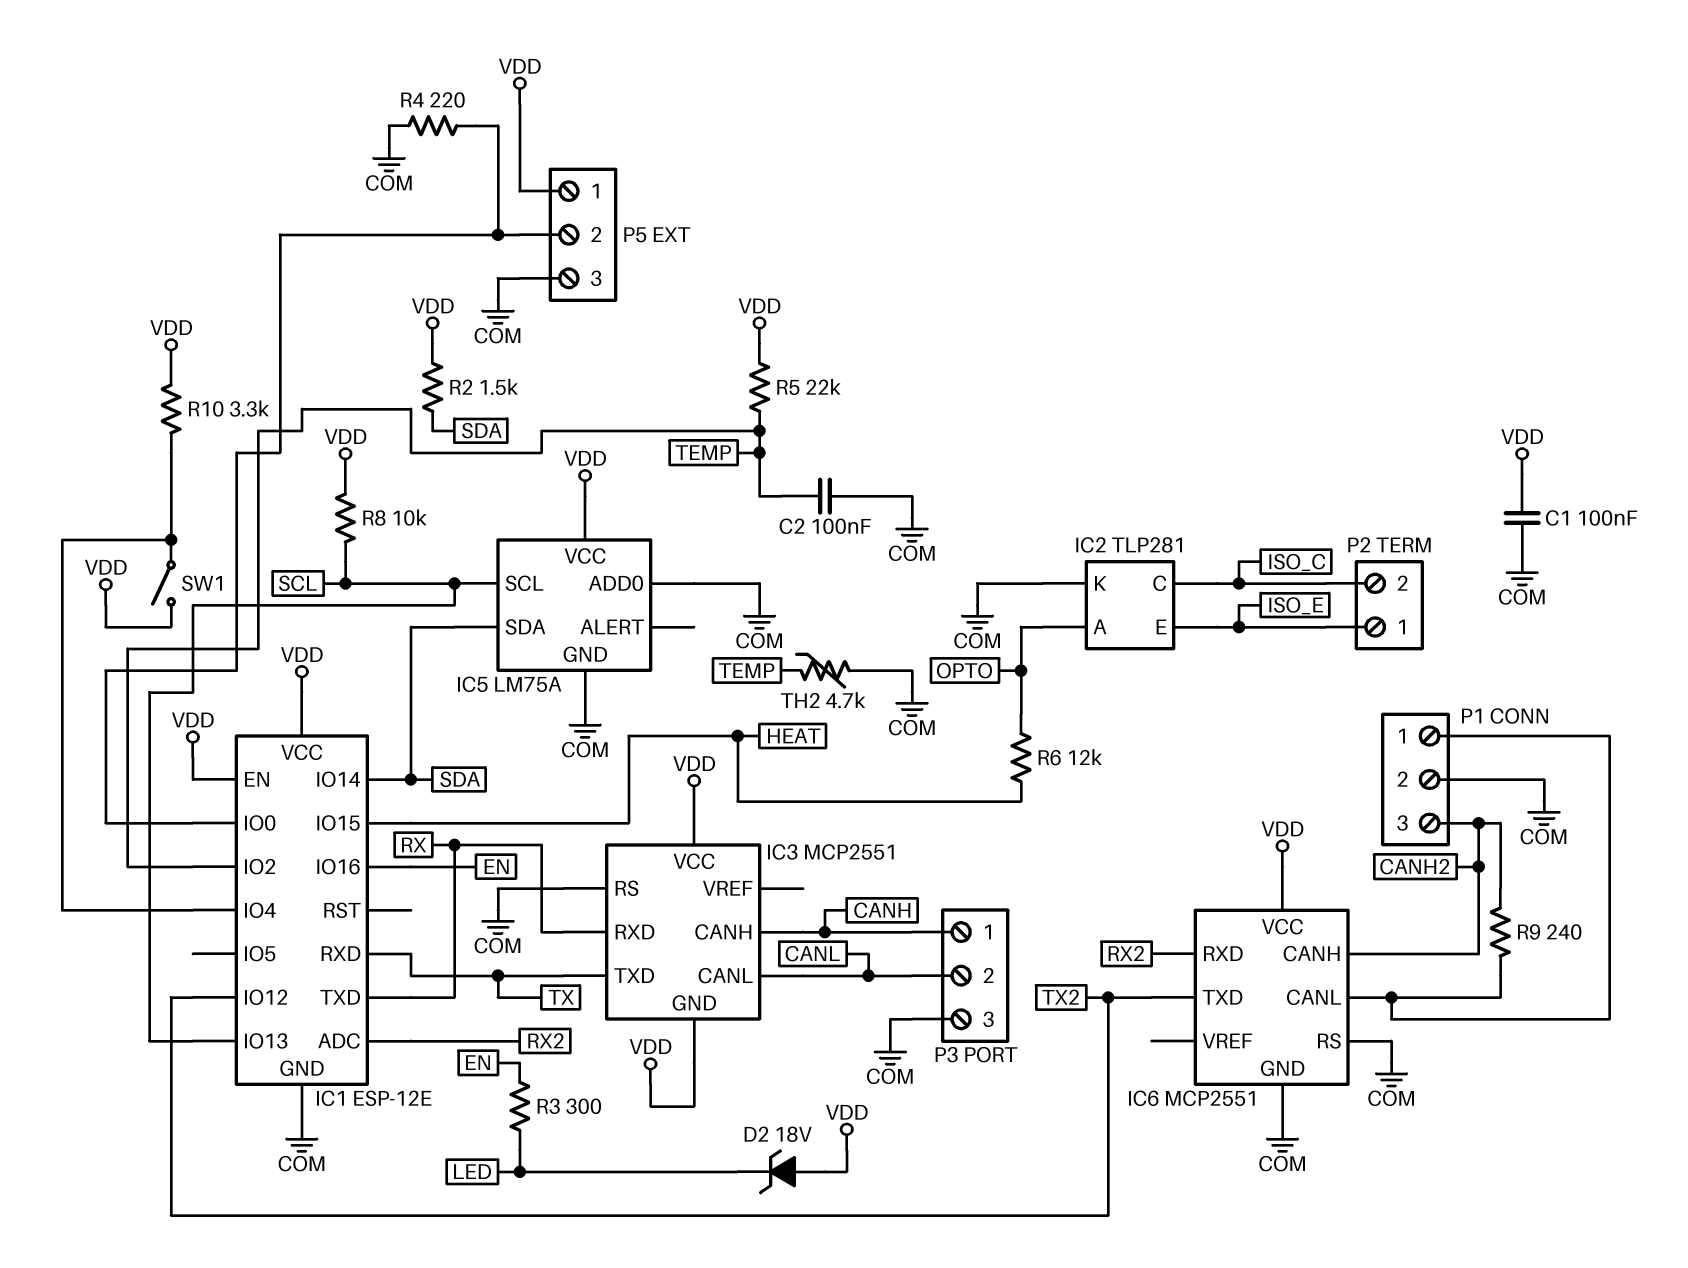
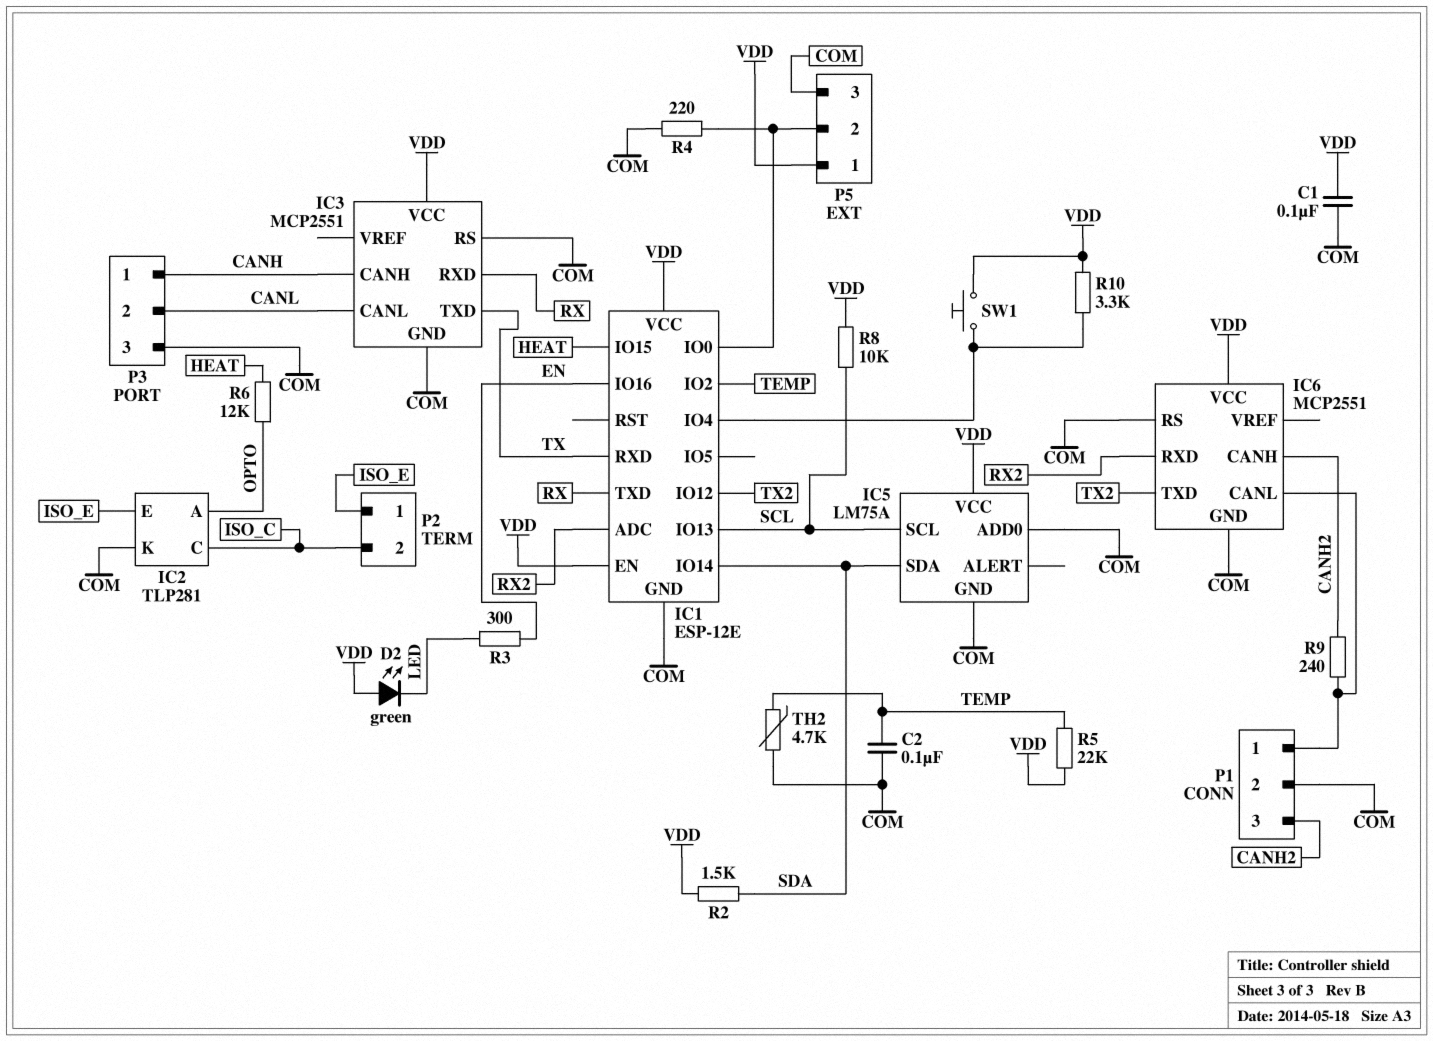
D2: zener 18V (A VDD, K LED) -> LED green (A VDD, K LED)
IC3 pin GND: VDD -> COM
SW1: switch (IC1/IO4, VDD) -> button (IC1/IO4, VDD)

